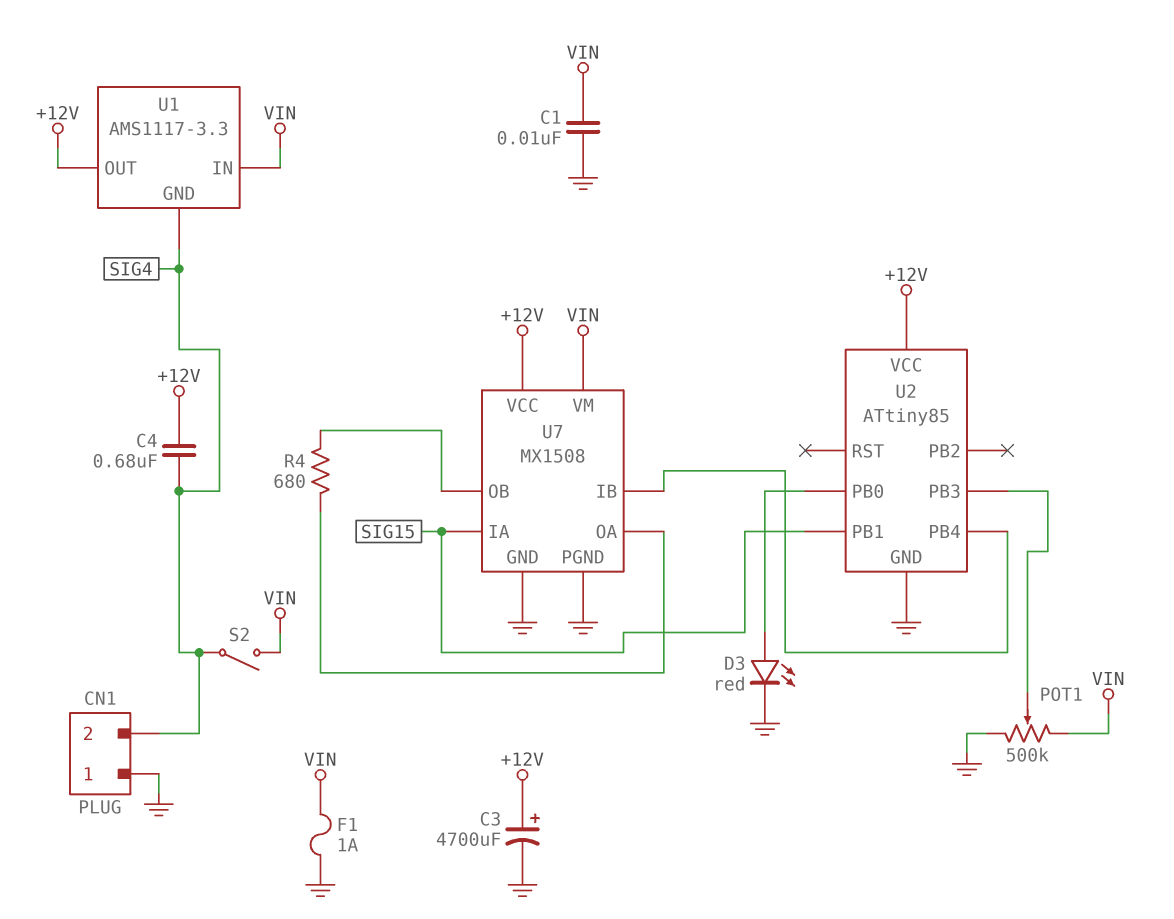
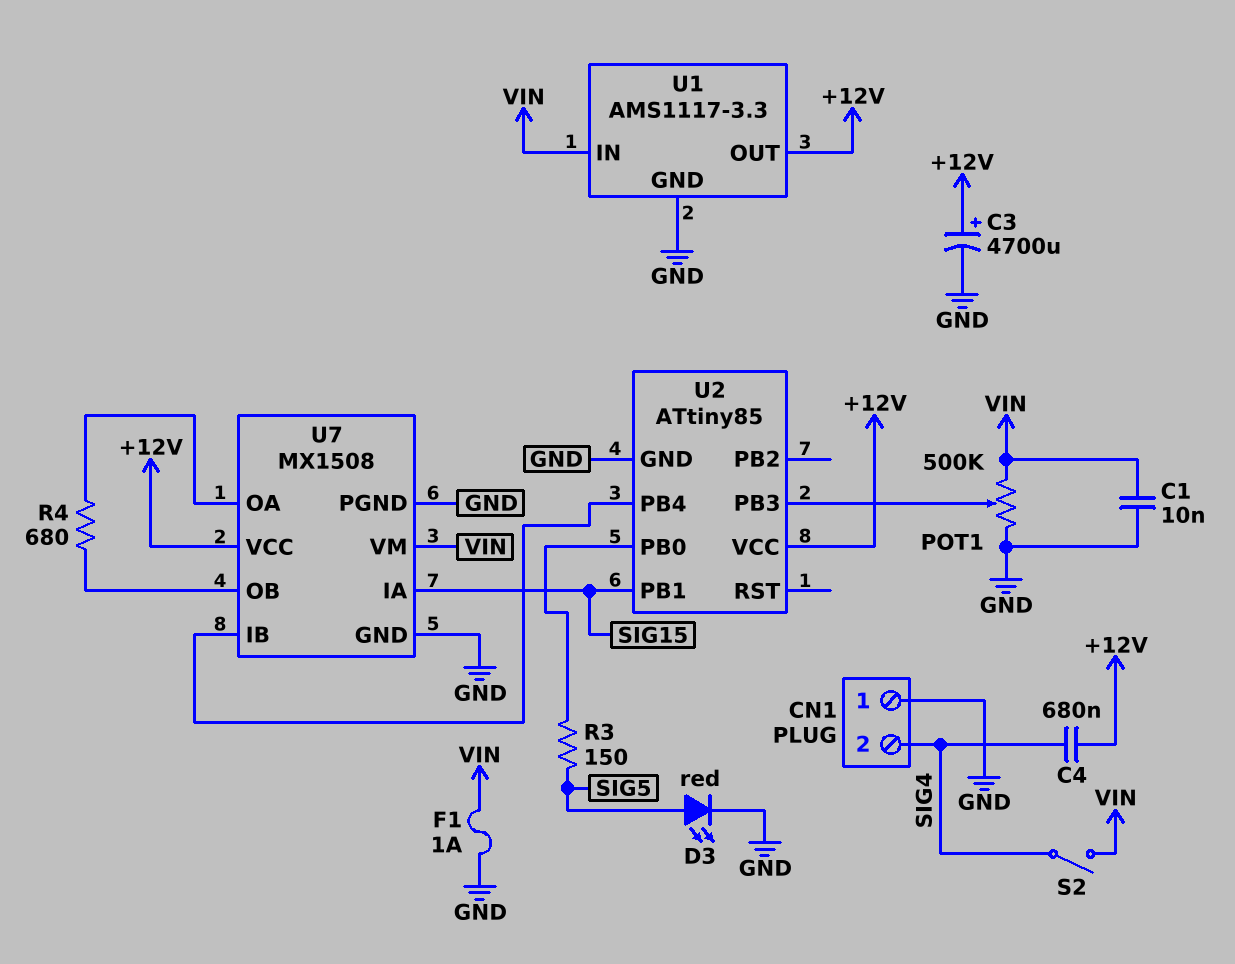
D3: LED red (A U2/PB0, K GND) -> LED red (A SIG5, K GND)
R3: none -> 150 (SIG5, U2/PB0)
U1 pin GND: SIG4 -> GND

